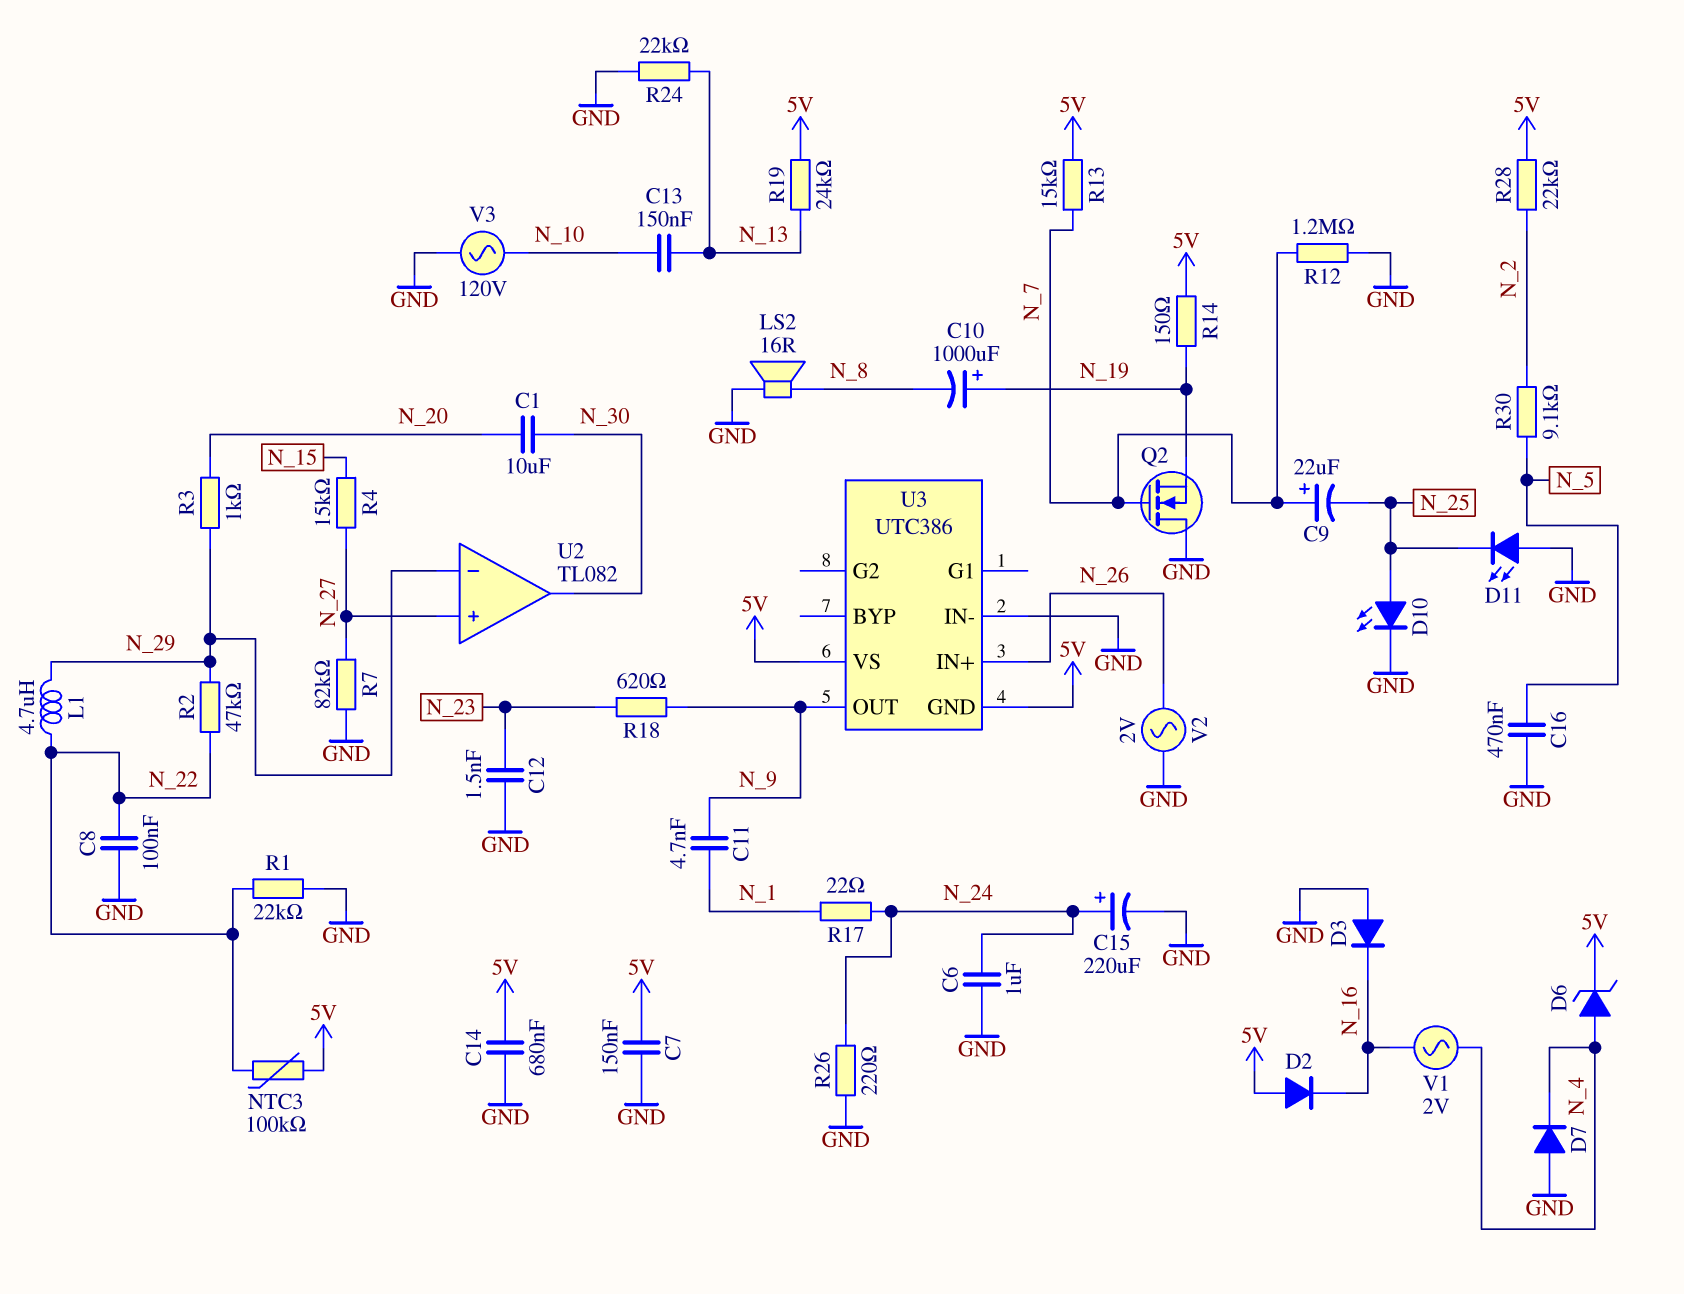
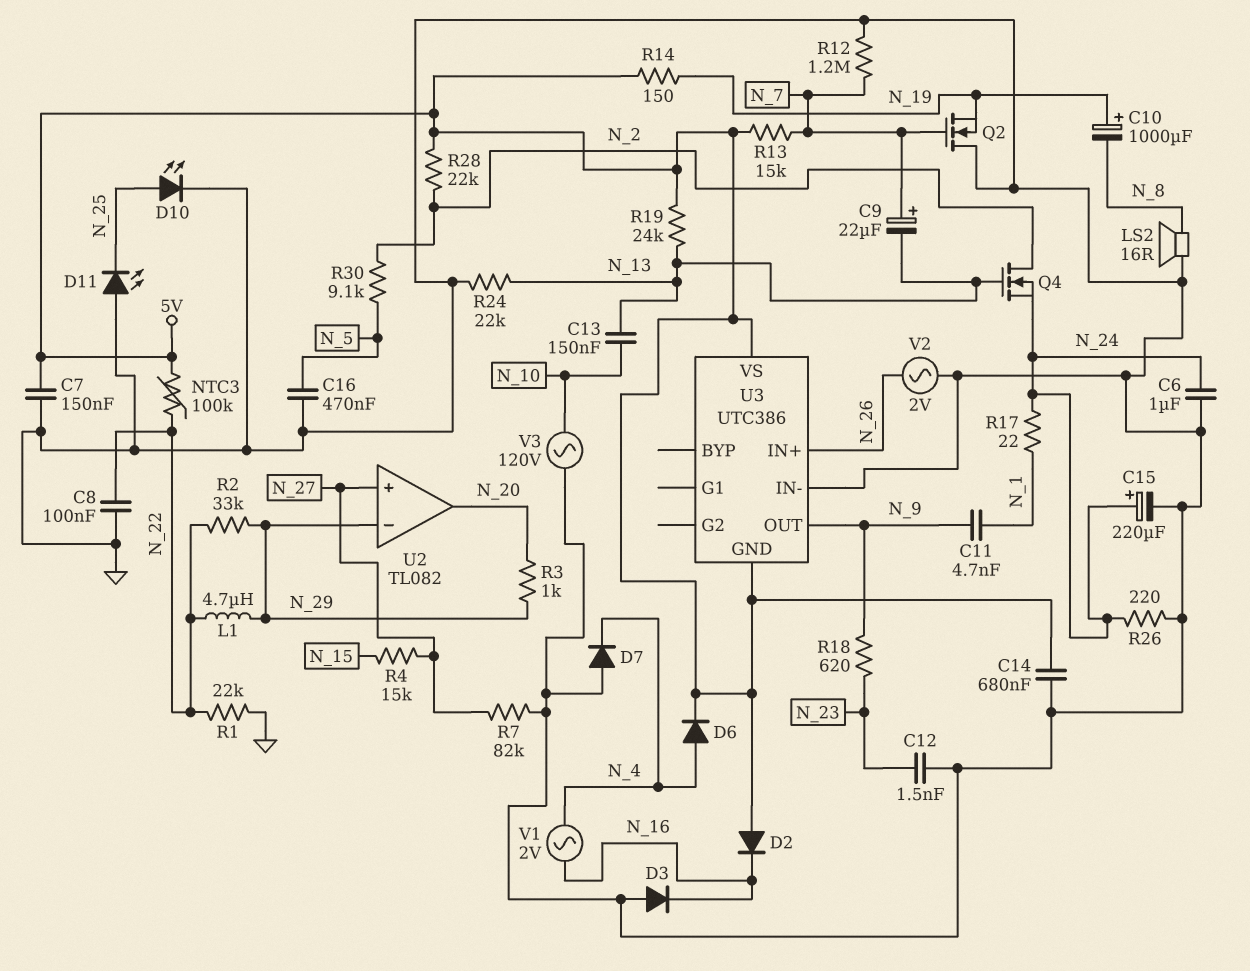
C1: 10uF (N_20, N_30) -> none
C9: 22uF (plus N_7, minus N_25) -> 22uF (plus N_7, minus N_13)
D6: zener (A N_4, K 5V) -> diode (A N_4, K 5V)
Q4: none -> NMOS (G N_13, D N_2, S N_24)
R2: 47k (N_22, N_29) -> 33k (N_22, N_29)
U2 pin out: N_30 -> N_20

